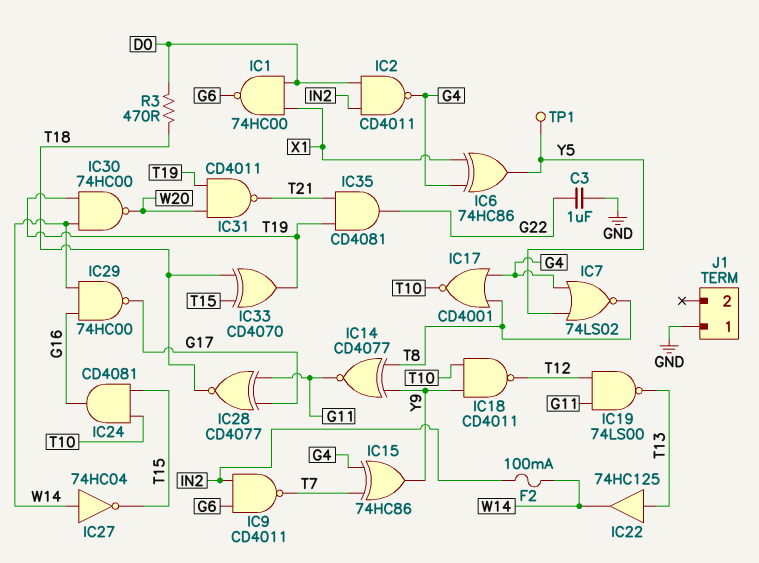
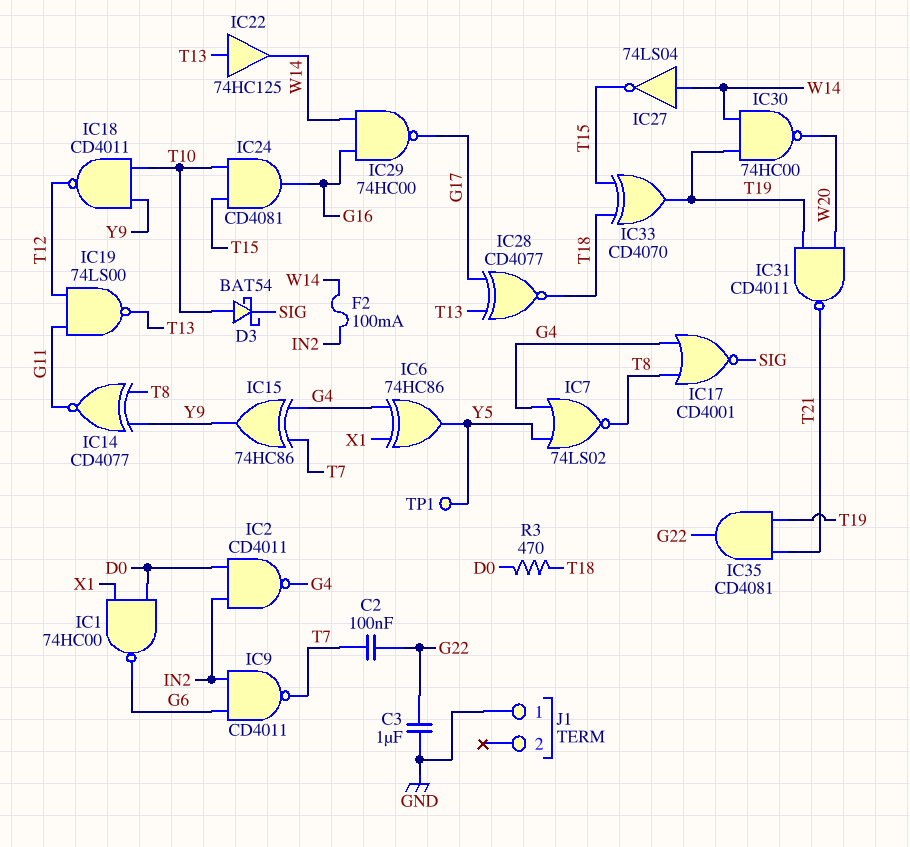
C2: none -> 100nF (G22, T7)
D3: none -> schottky BAT54 (A T10, K SIG)
IC17: NOR CD4001 (in G4, in T8, out T10) -> NOR CD4001 (in G4, in T8, out SIG)
IC27: NOT 74HC04 (in W14, out T15) -> NOT 74LS04 (in W14, out T15)
IC28: XNOR CD4077 (in G11, in G17, out T18) -> XNOR CD4077 (in G17, in T13, out T18)

